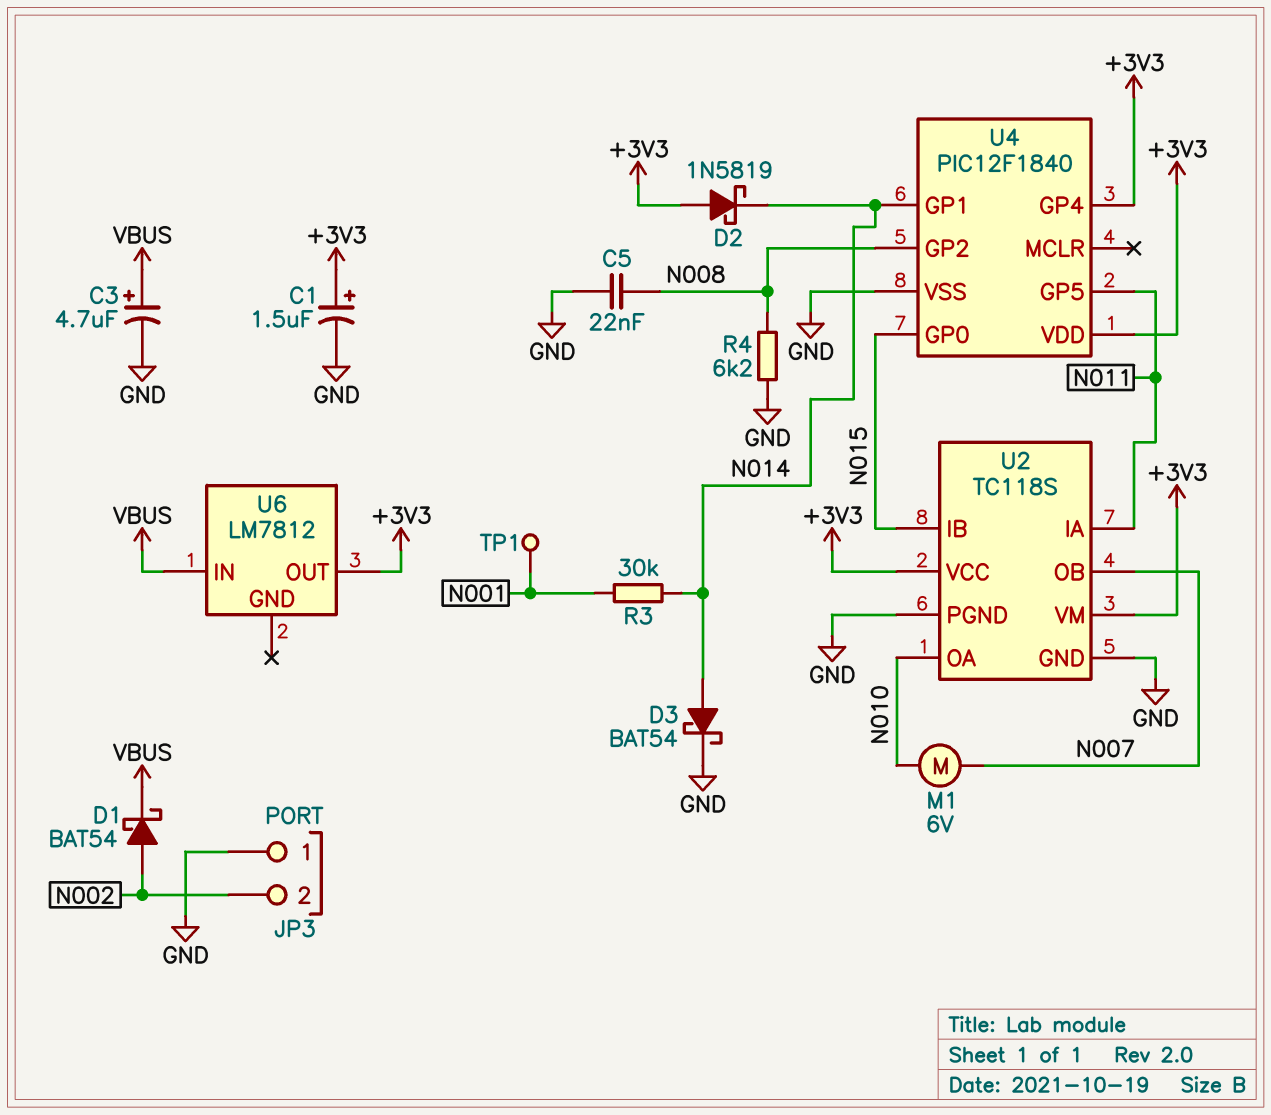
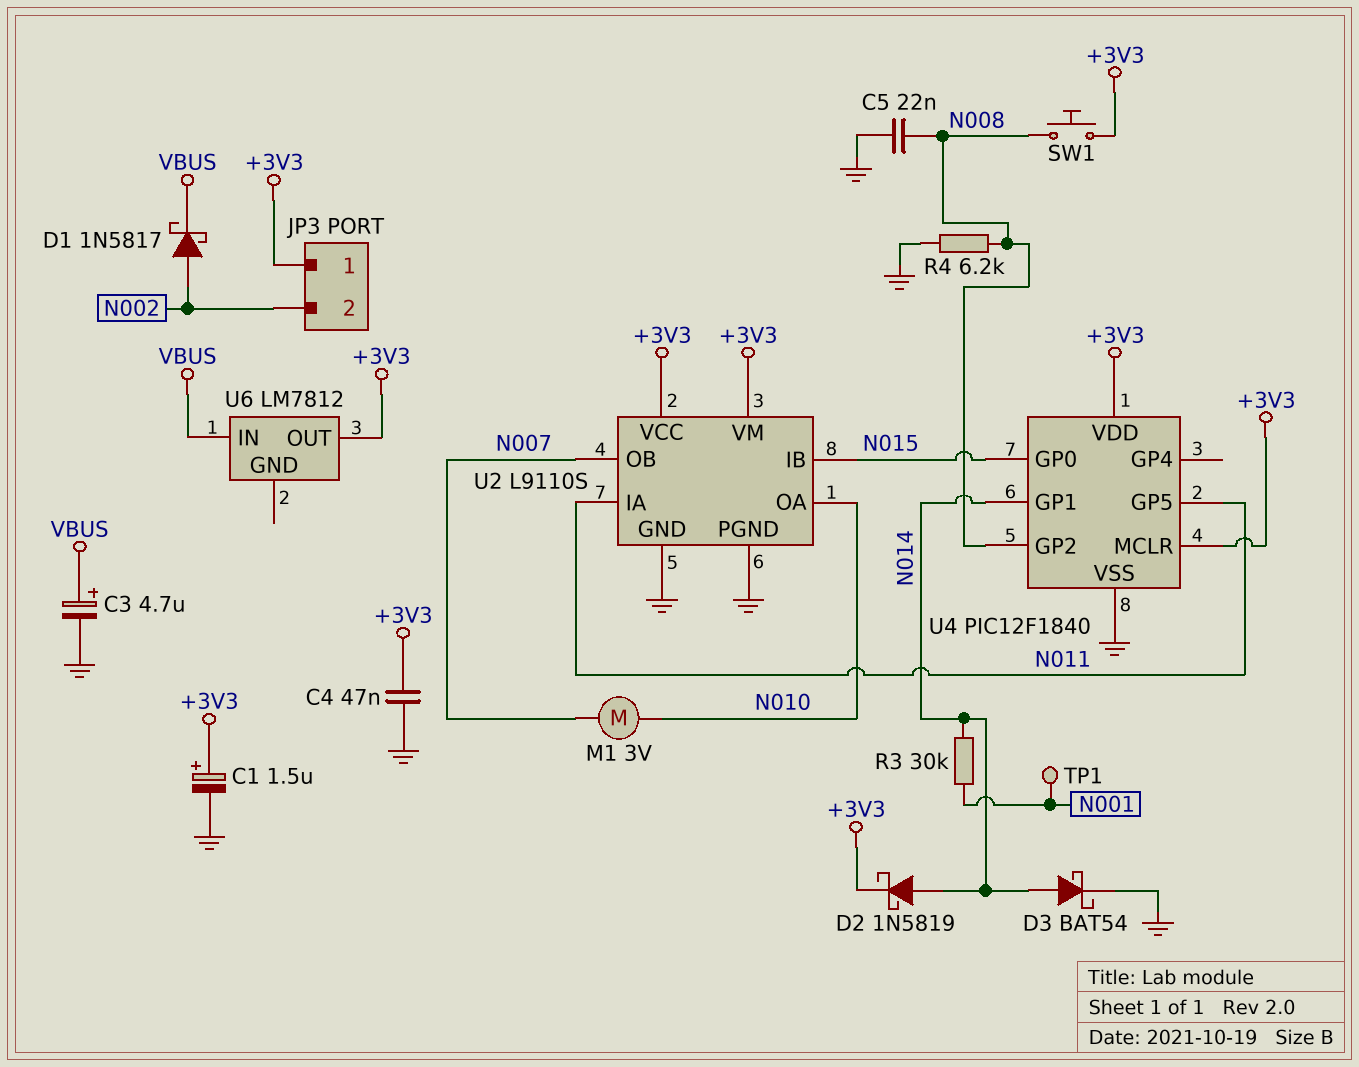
C4: none -> 47nF (+3V3, GND)
D1: schottky BAT54 (A N002, K VBUS) -> schottky 1N5817 (A N002, K VBUS)
D2: schottky 1N5819 (A +3V3, K N014) -> schottky 1N5819 (A N014, K +3V3)
JP3 pin 1: GND -> +3V3
M1: motor 6V (N007, N010) -> motor 3V (N007, N010)
SW1: none -> button (+3V3, N008)
U2: TC118S -> L9110S
U4 pin GP4: +3V3 -> none
U4 pin MCLR: none -> +3V3

